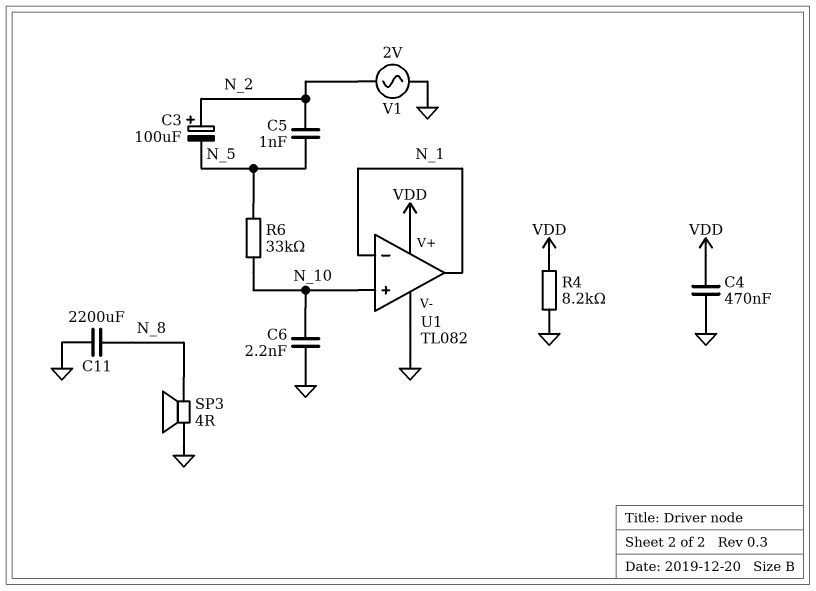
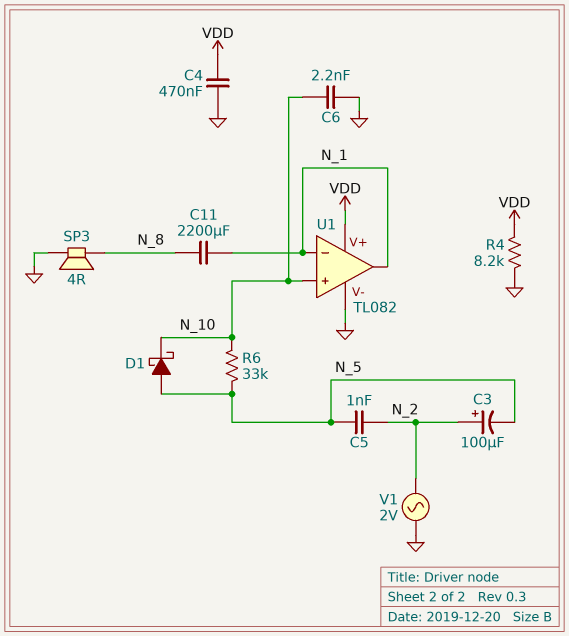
C11: 2200uF (GND, N_8) -> 2200uF (N_1, N_8)
D1: none -> schottky (A N_5, K N_10)

